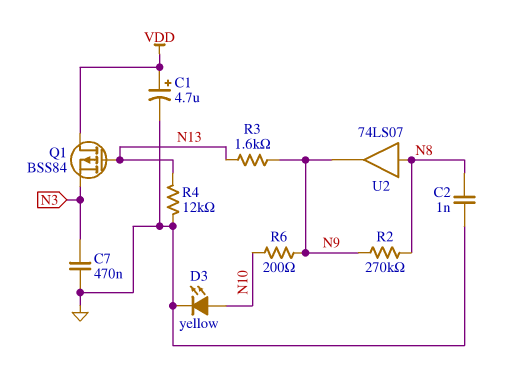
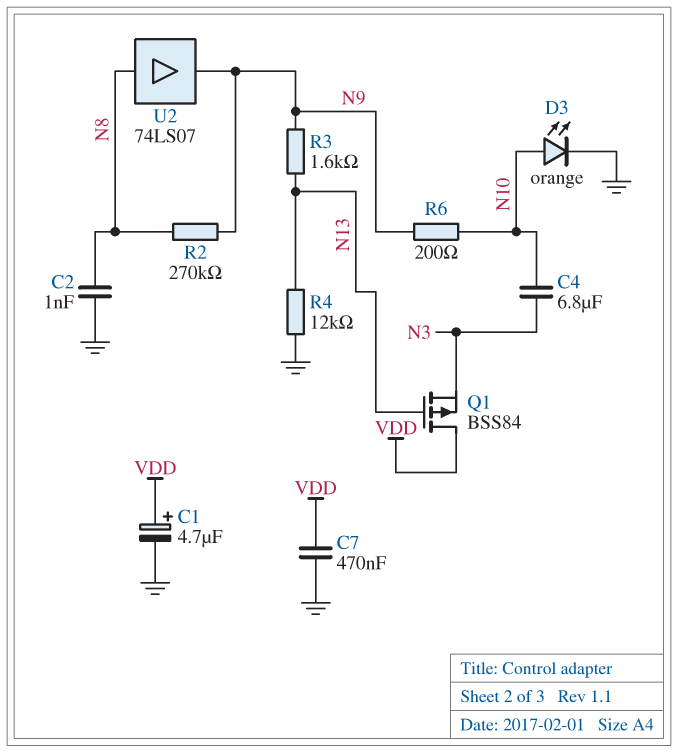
C4: none -> 6.8uF (N3, N10)
C7: 470nF (GND, N3) -> 470nF (GND, VDD)
D3: LED yellow (A N10, K GND) -> LED orange (A N10, K GND)

